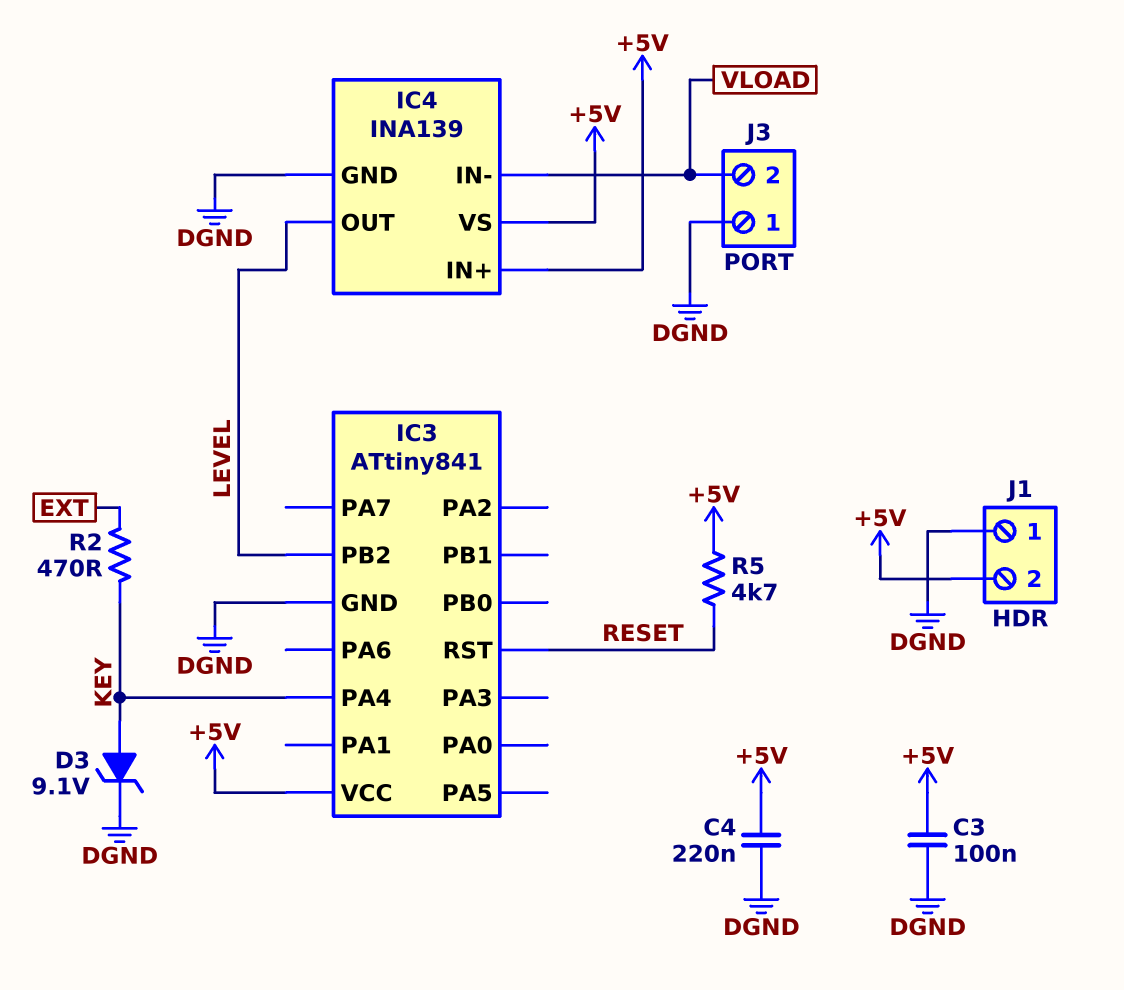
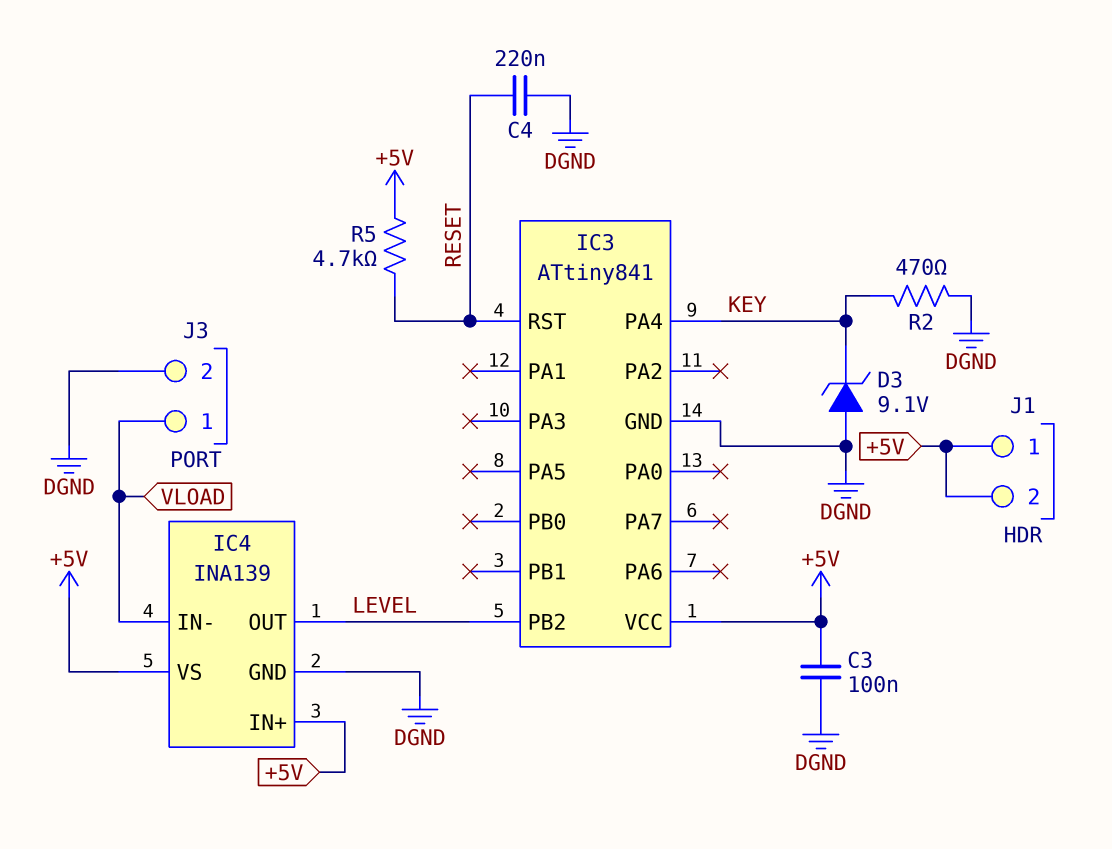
C4: 220nF (+5V, DGND) -> 220nF (DGND, RESET)
D3: zener 9.1V (A KEY, K DGND) -> zener 9.1V (A DGND, K KEY)
J1 pin 1: DGND -> +5V
J3 pin 1: DGND -> VLOAD
J3 pin 2: VLOAD -> DGND
R2: 470 (EXT, KEY) -> 470 (DGND, KEY)

